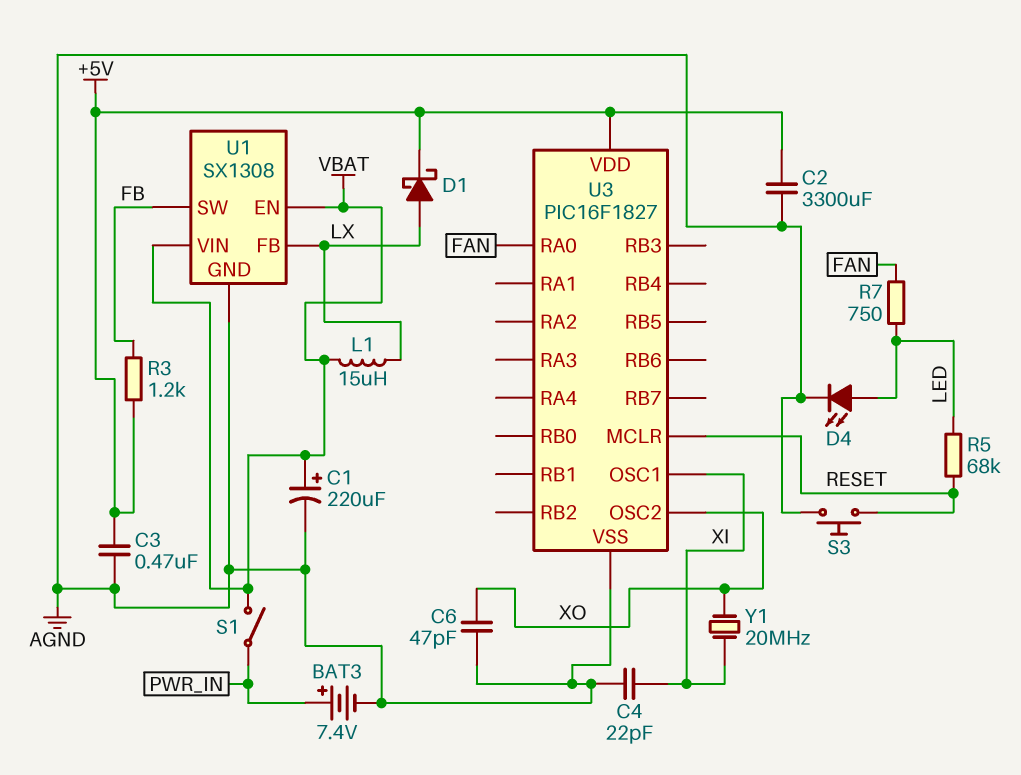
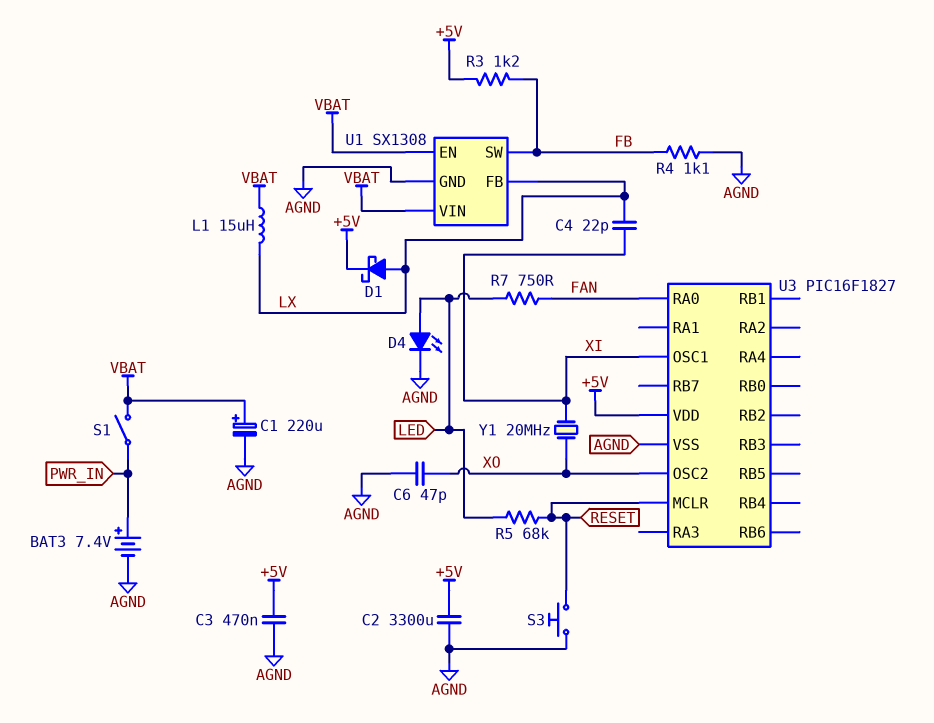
C4: 22pF (AGND, XI) -> 22pF (LX, XI)
R4: none -> 1.1k (AGND, FB)

